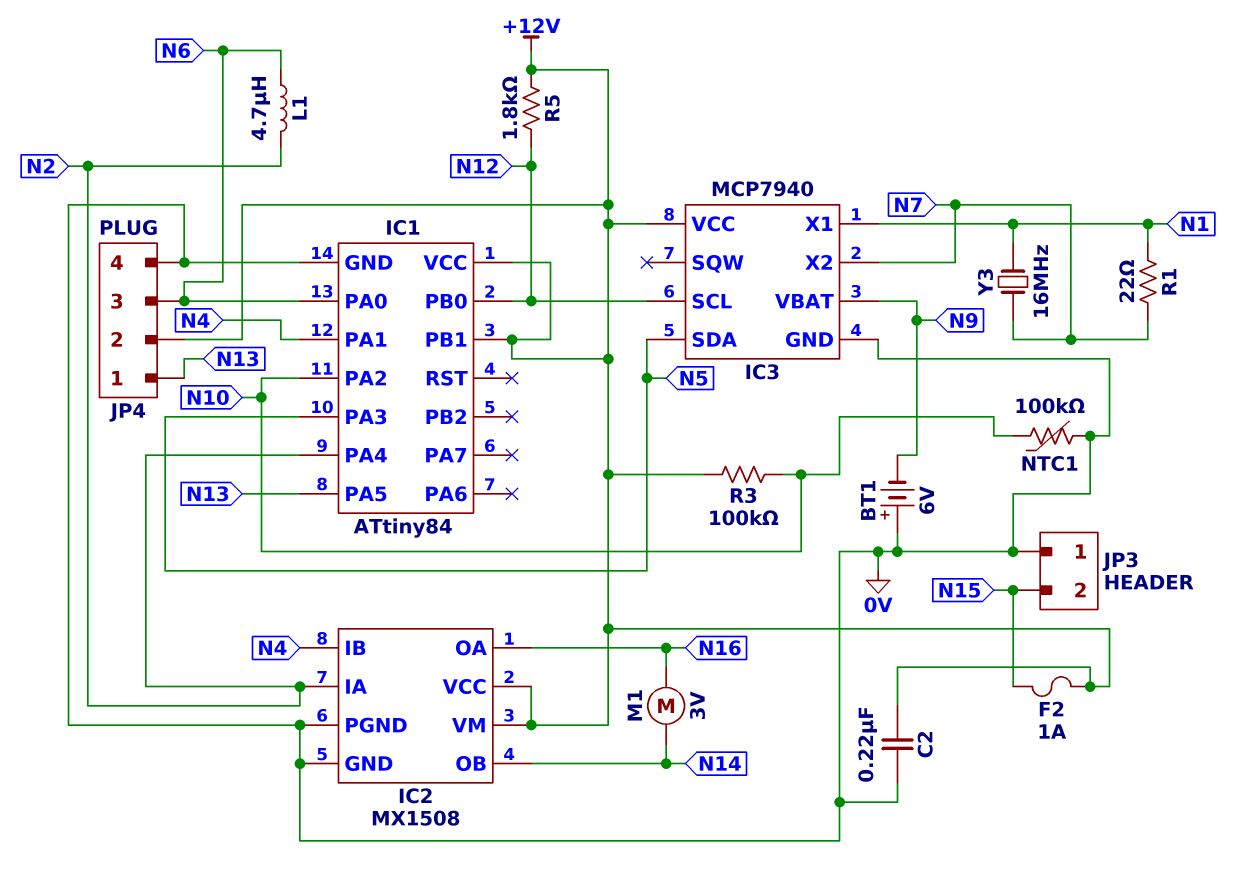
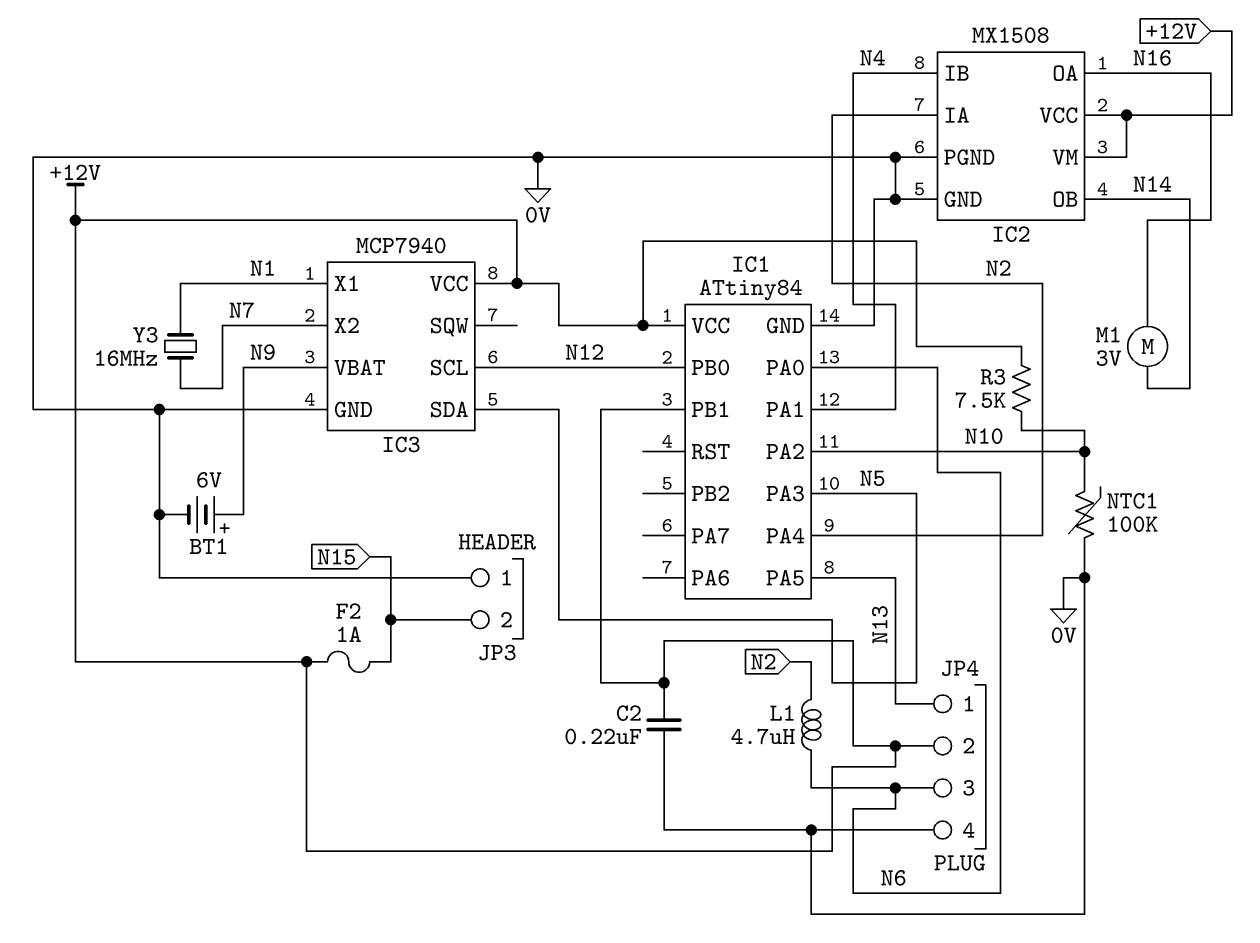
BT1: 6V (plus 0V, minus N9) -> 6V (plus N9, minus 0V)
R1: 22 (N1, N7) -> none
R3: 100k (+12V, N10) -> 7.5k (+12V, N10)
R5: 1.8k (+12V, N12) -> none

